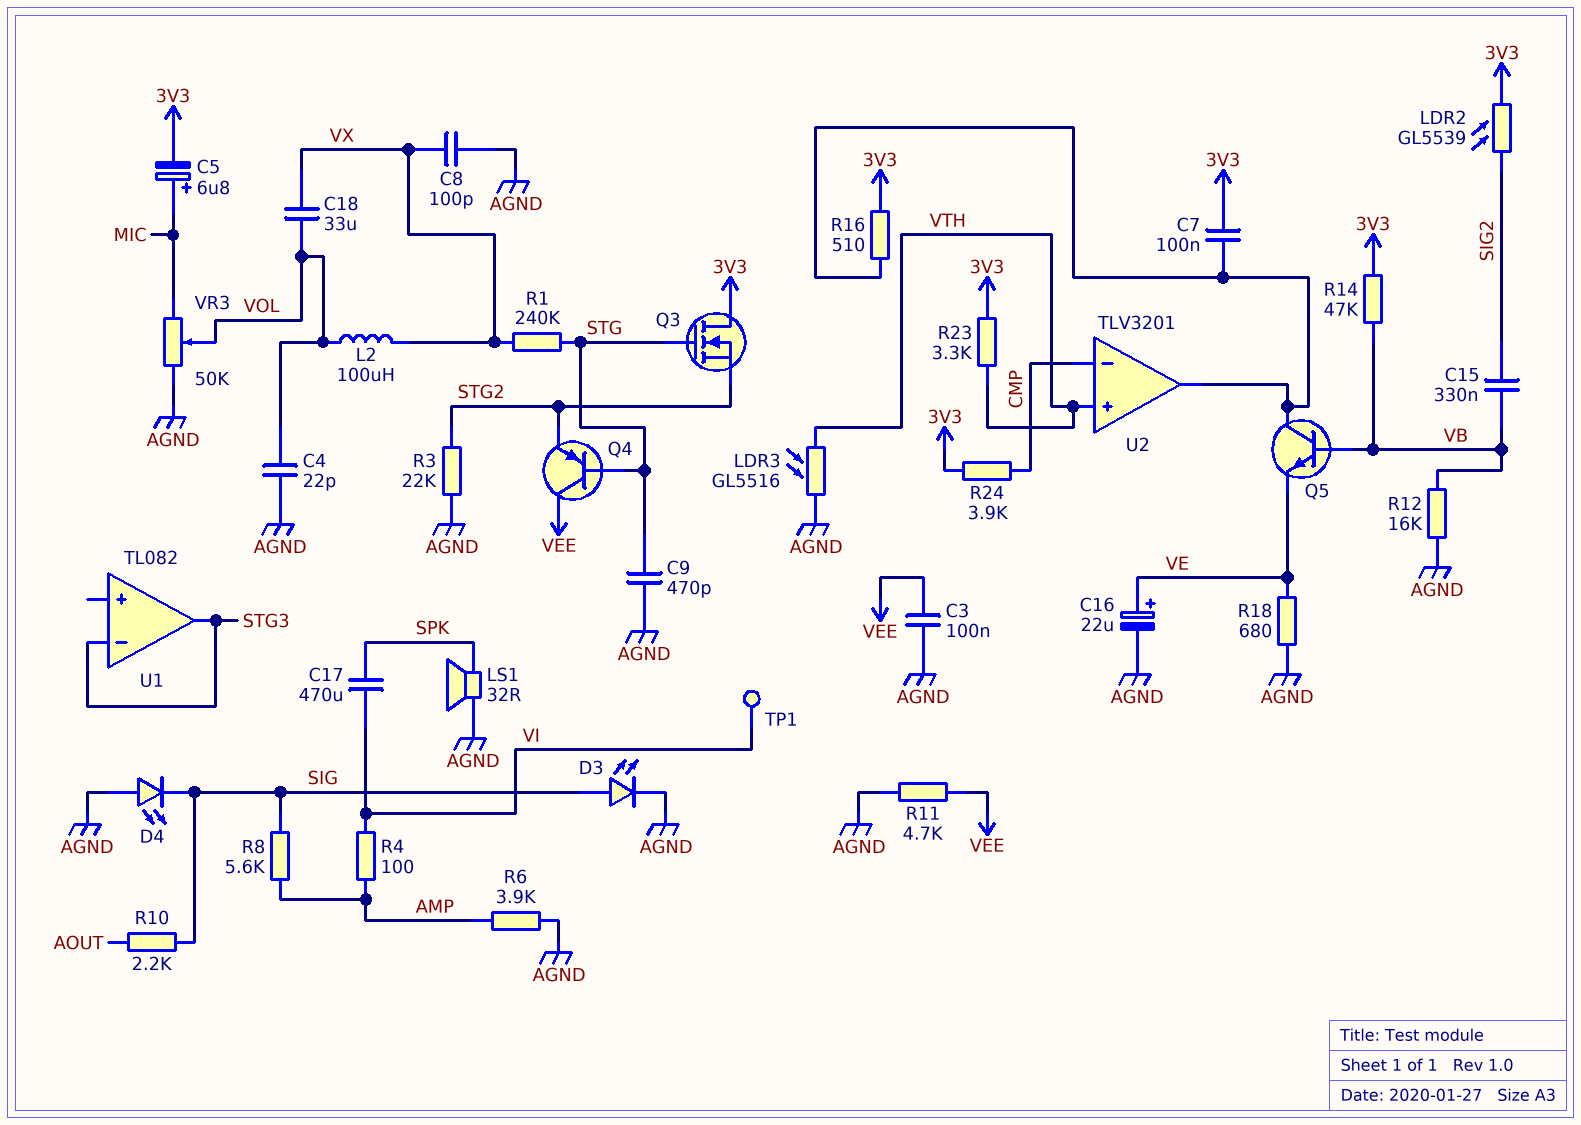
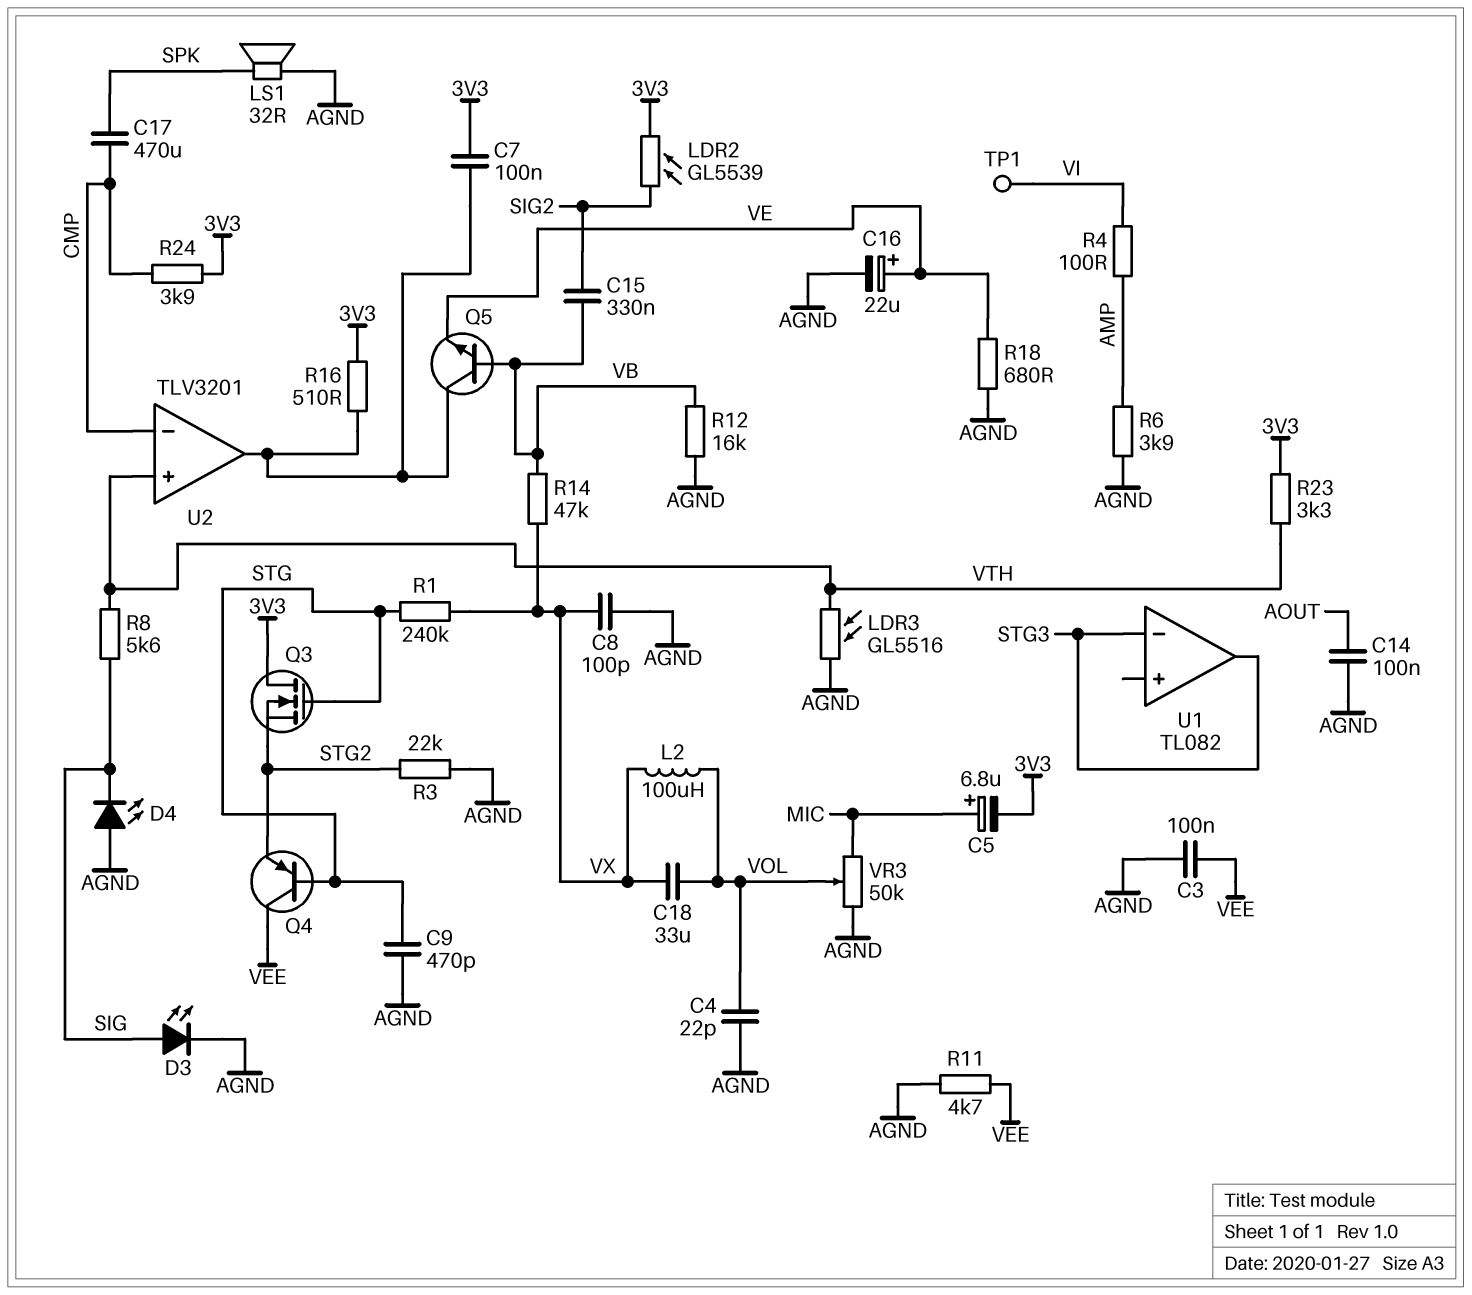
C14: none -> 100nF (AGND, AOUT)
C17: 470uF (SPK, VI) -> 470uF (CMP, SPK)
R8: 5.6k (AMP, SIG) -> 5.6k (SIG, VTH)
R10: 2.2k (AOUT, SIG) -> none
R14: 47k (3V3, VB) -> 47k (VB, VX)

